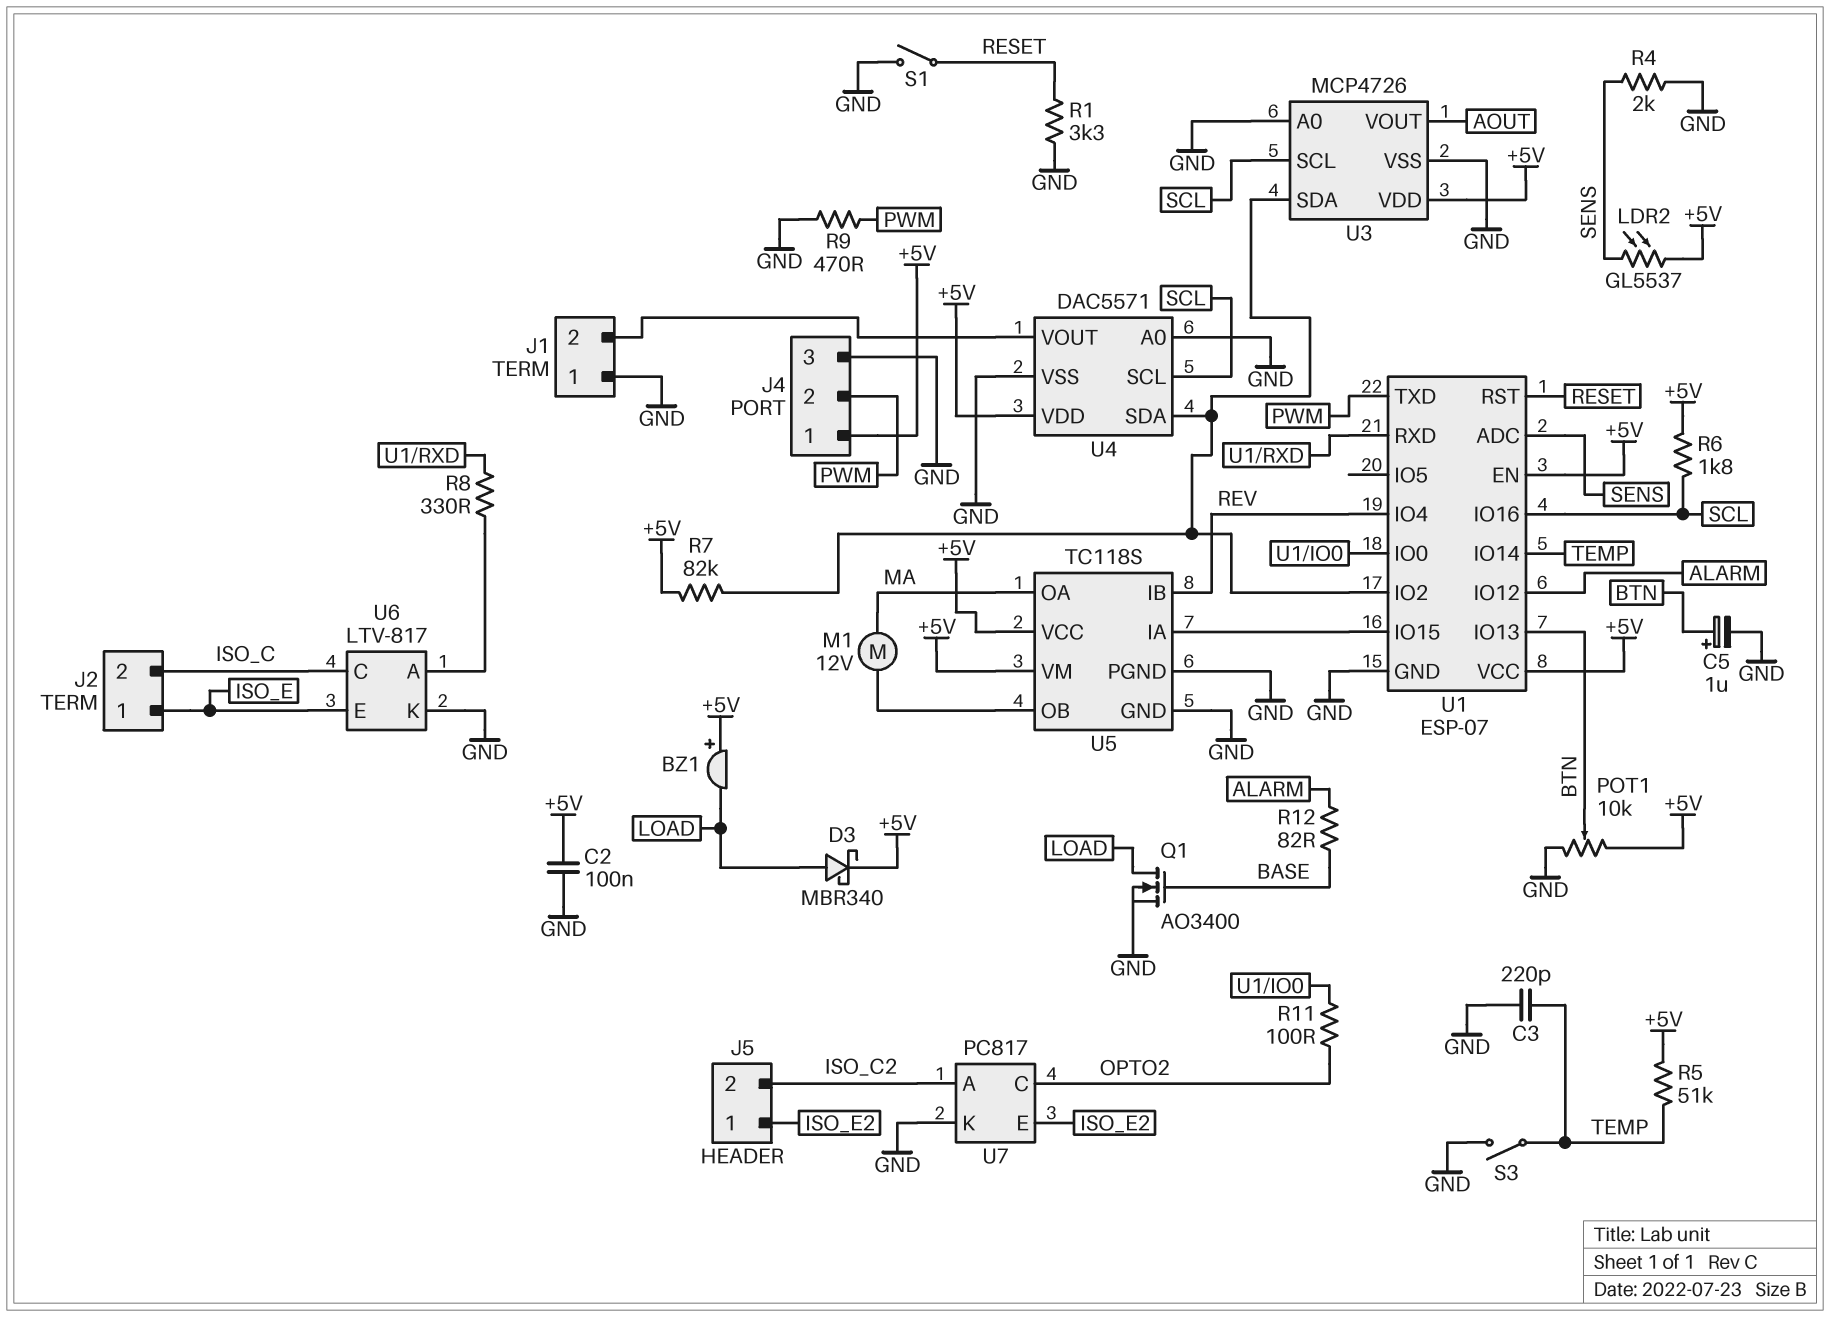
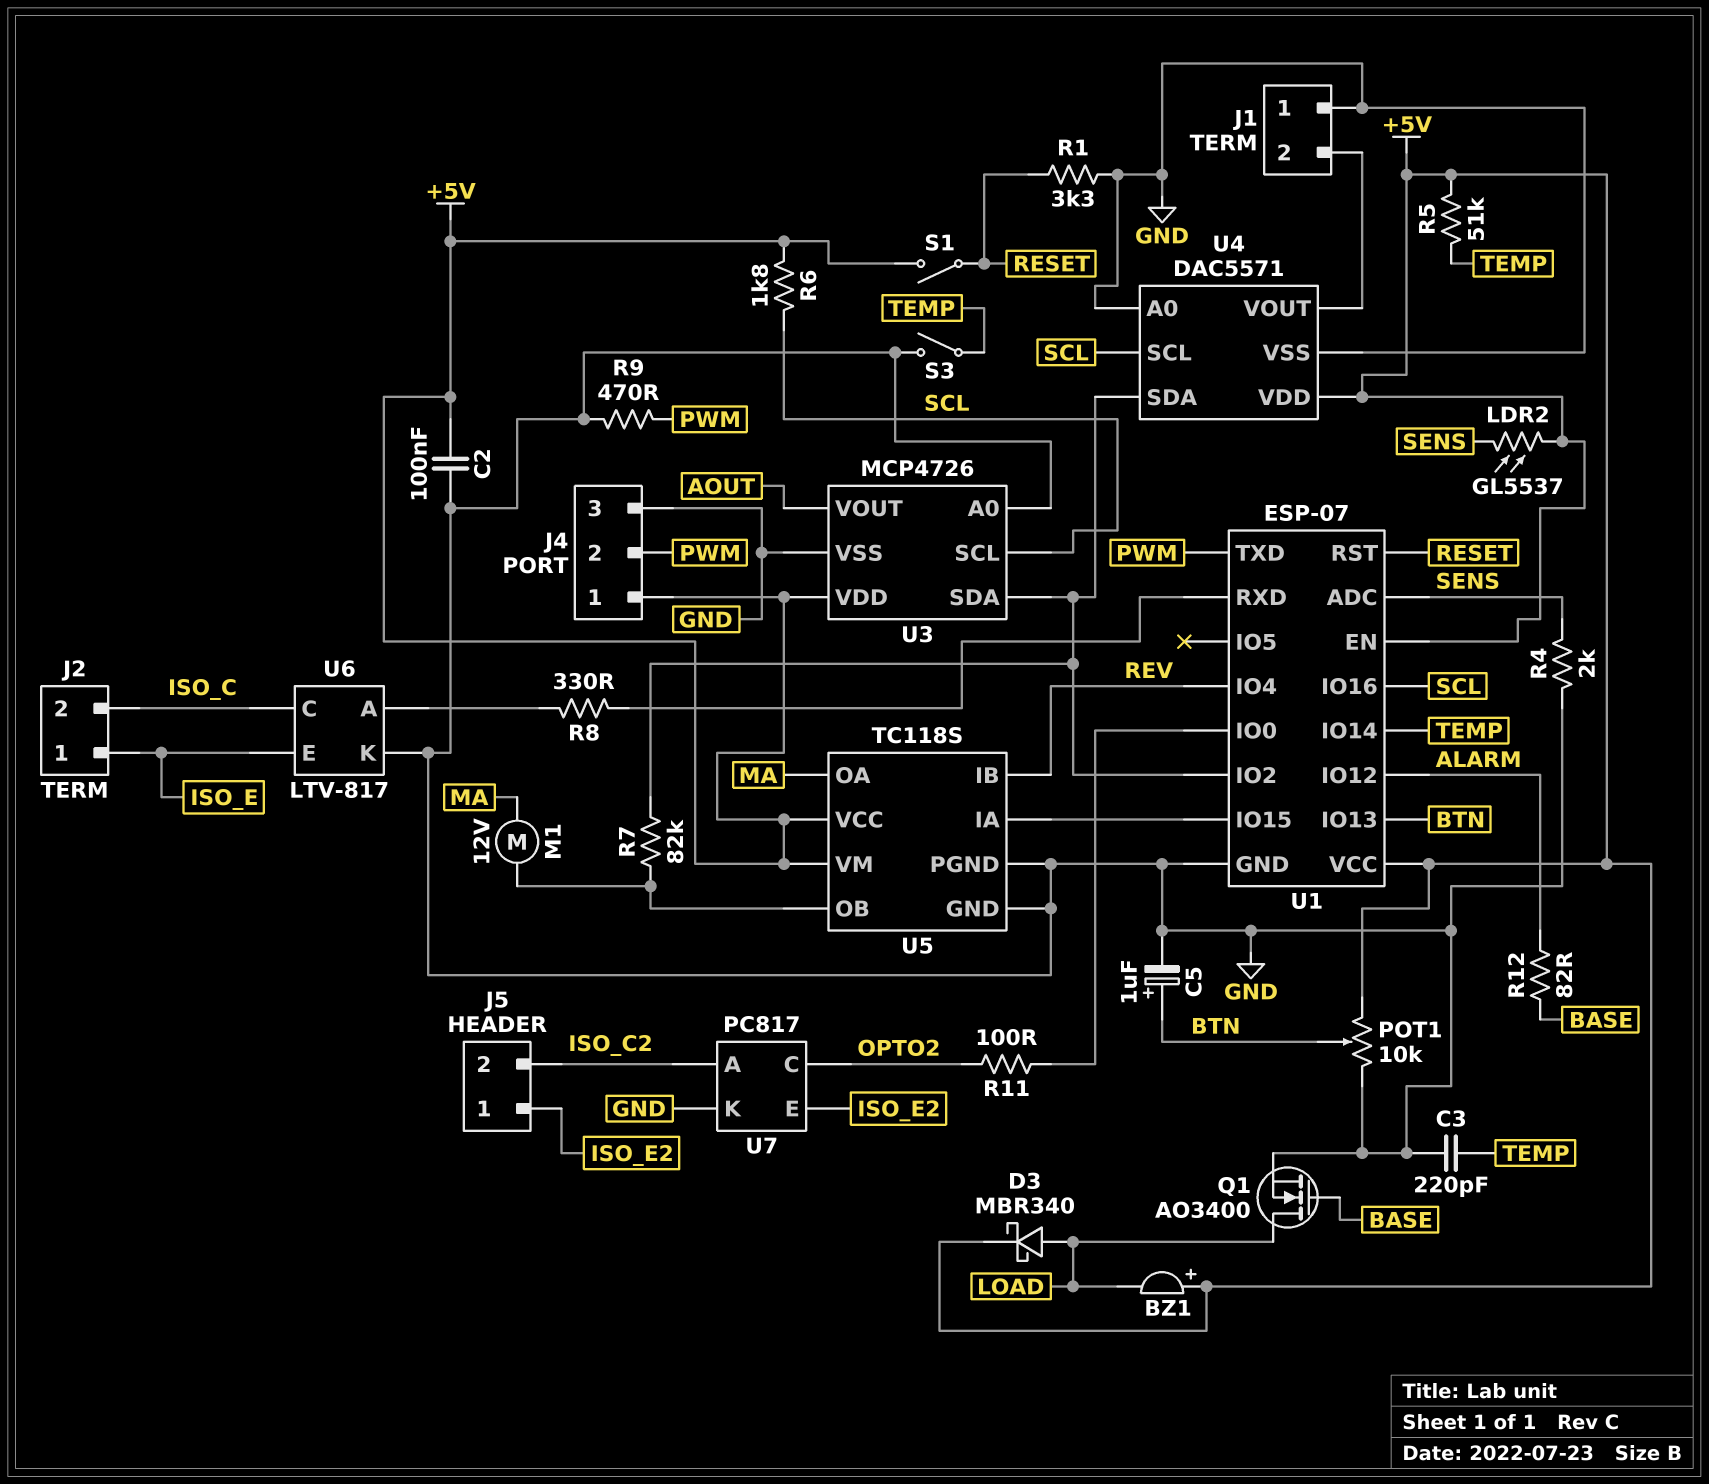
R7: 82k (+5V, U1/IO2) -> 82k (U1/IO2, U5/OB)
S1: switch (GND, RESET) -> switch (+5V, RESET)

